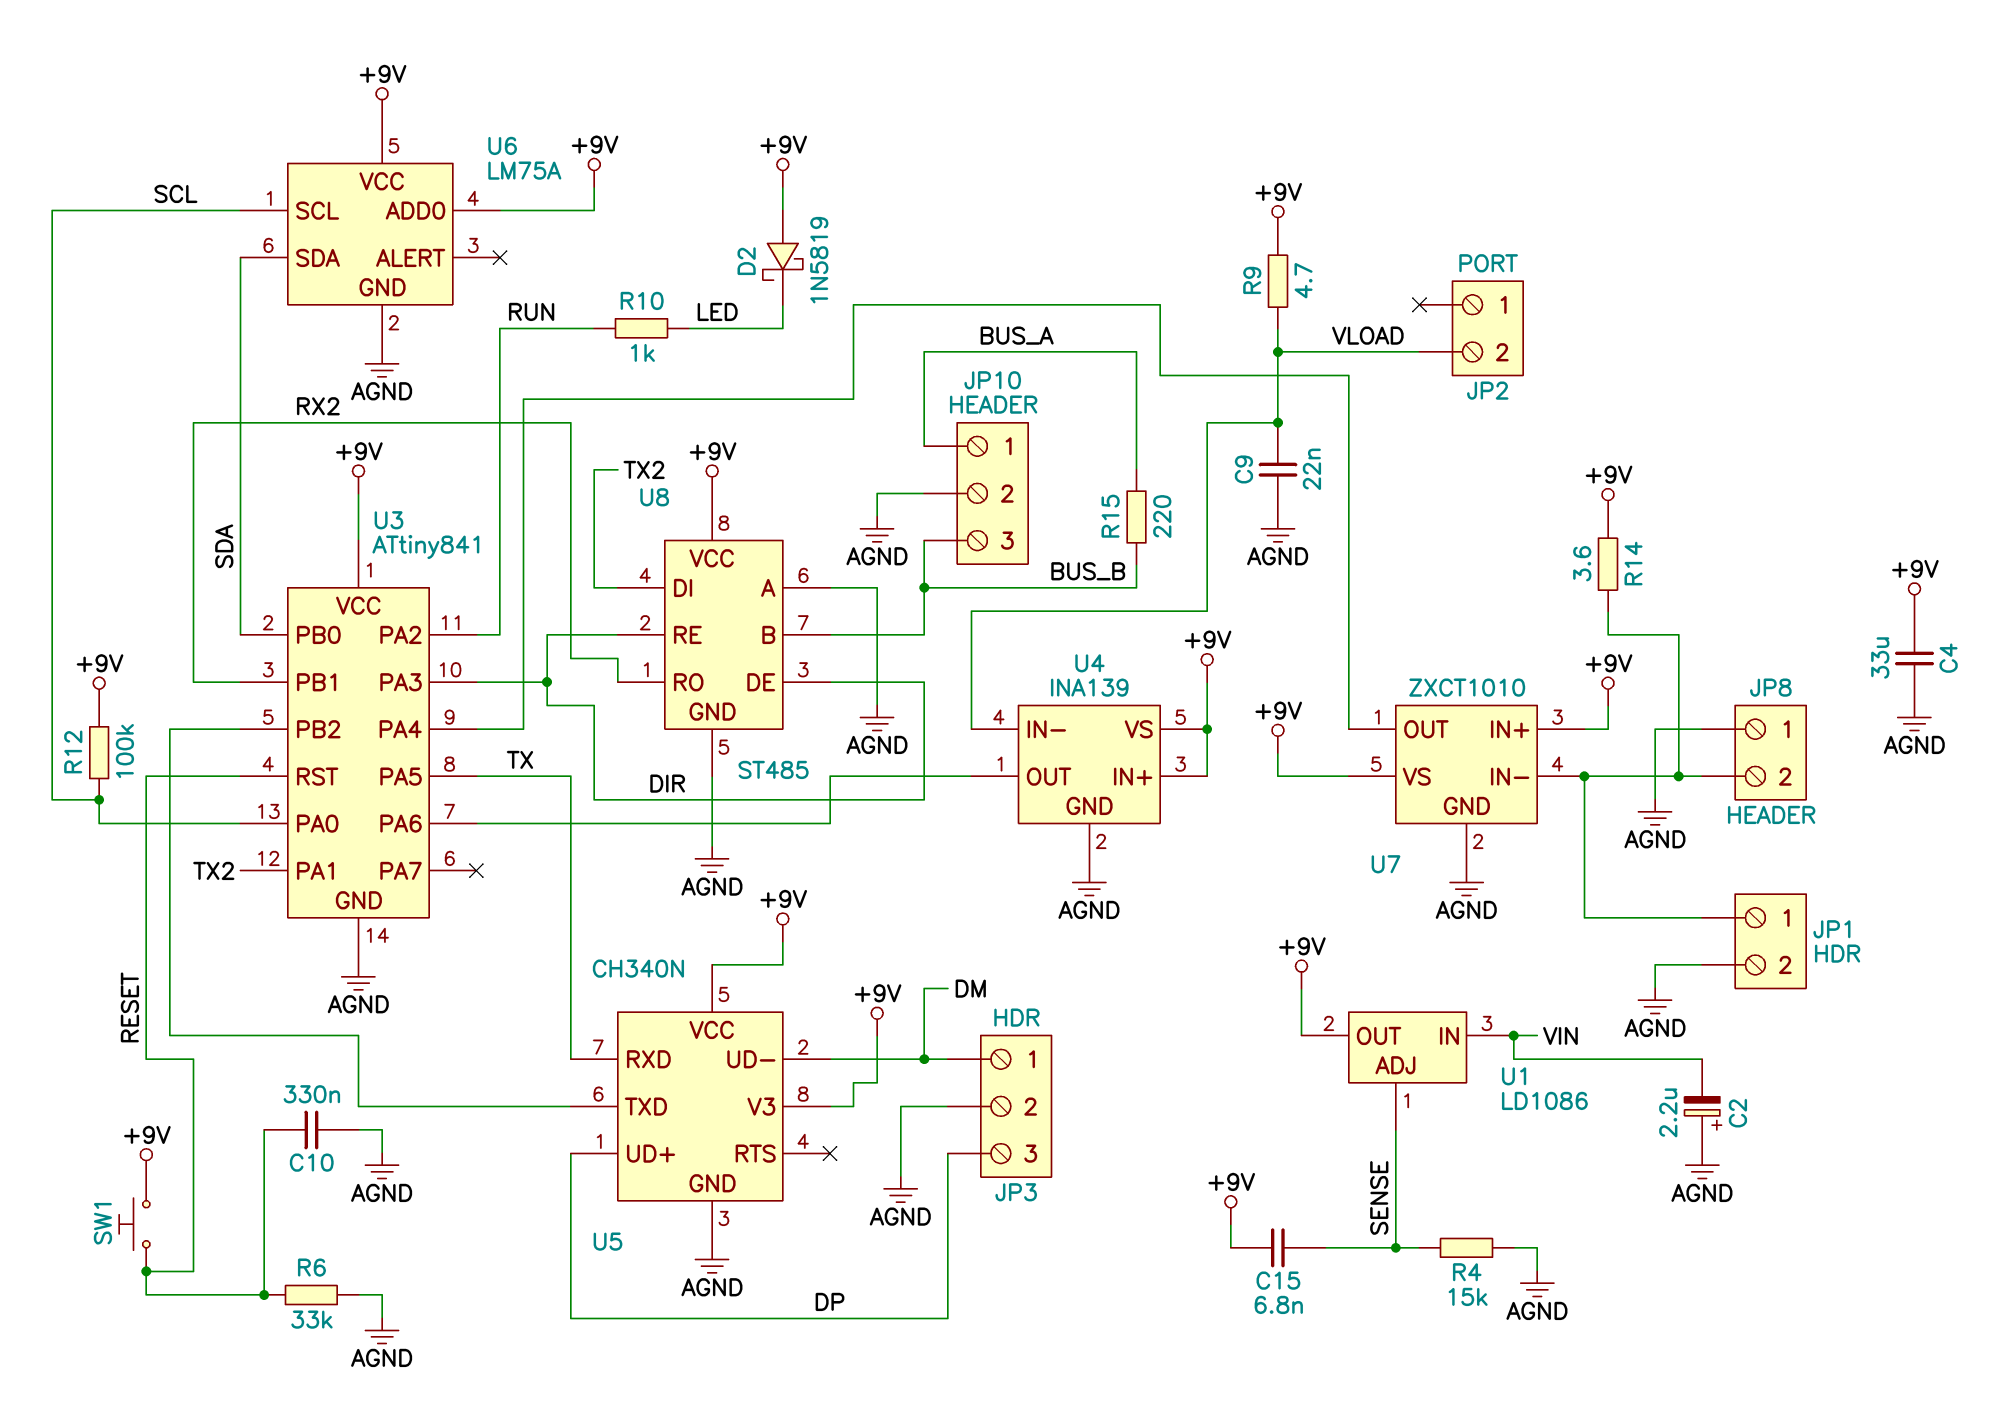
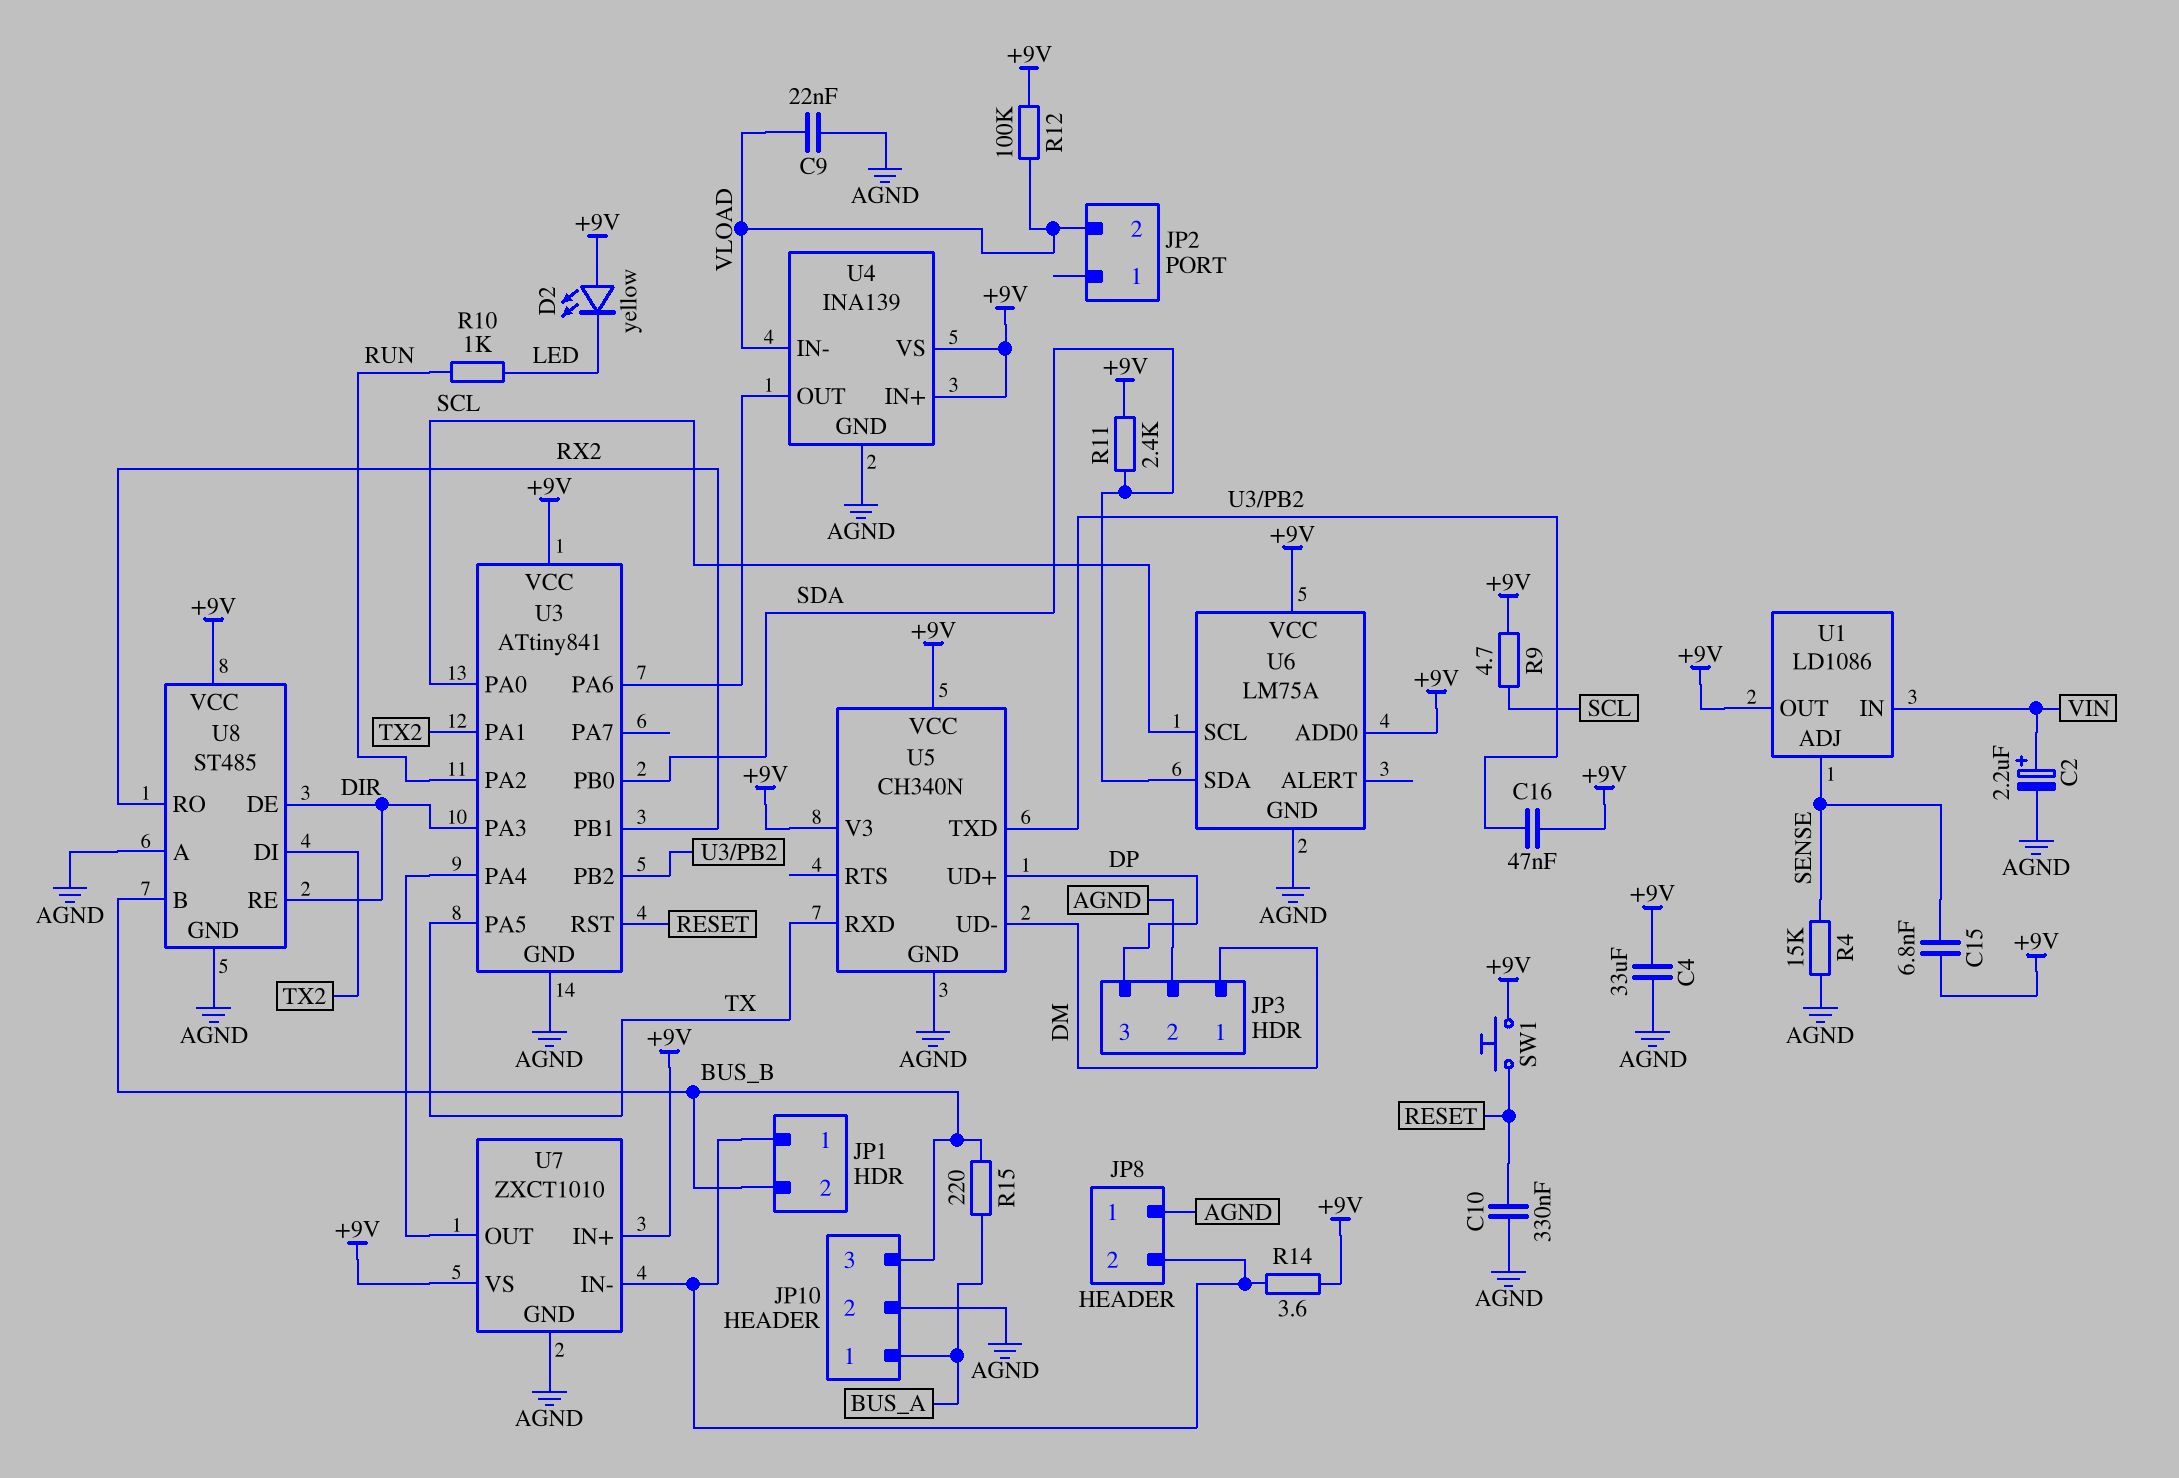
C2: 2.2uF (plus AGND, minus VIN) -> 2.2uF (plus VIN, minus AGND)
C16: none -> 47nF (+9V, U3/PB2)
D2: schottky 1N5819 (A +9V, K LED) -> LED yellow (A +9V, K LED)
JP1 pin 2: AGND -> BUS_B
R6: 33k (AGND, RESET) -> none
R9: 4.7 (+9V, VLOAD) -> 4.7 (+9V, SCL)
R11: none -> 2.4k (+9V, SDA)
R12: 100k (+9V, SCL) -> 100k (+9V, VLOAD)

